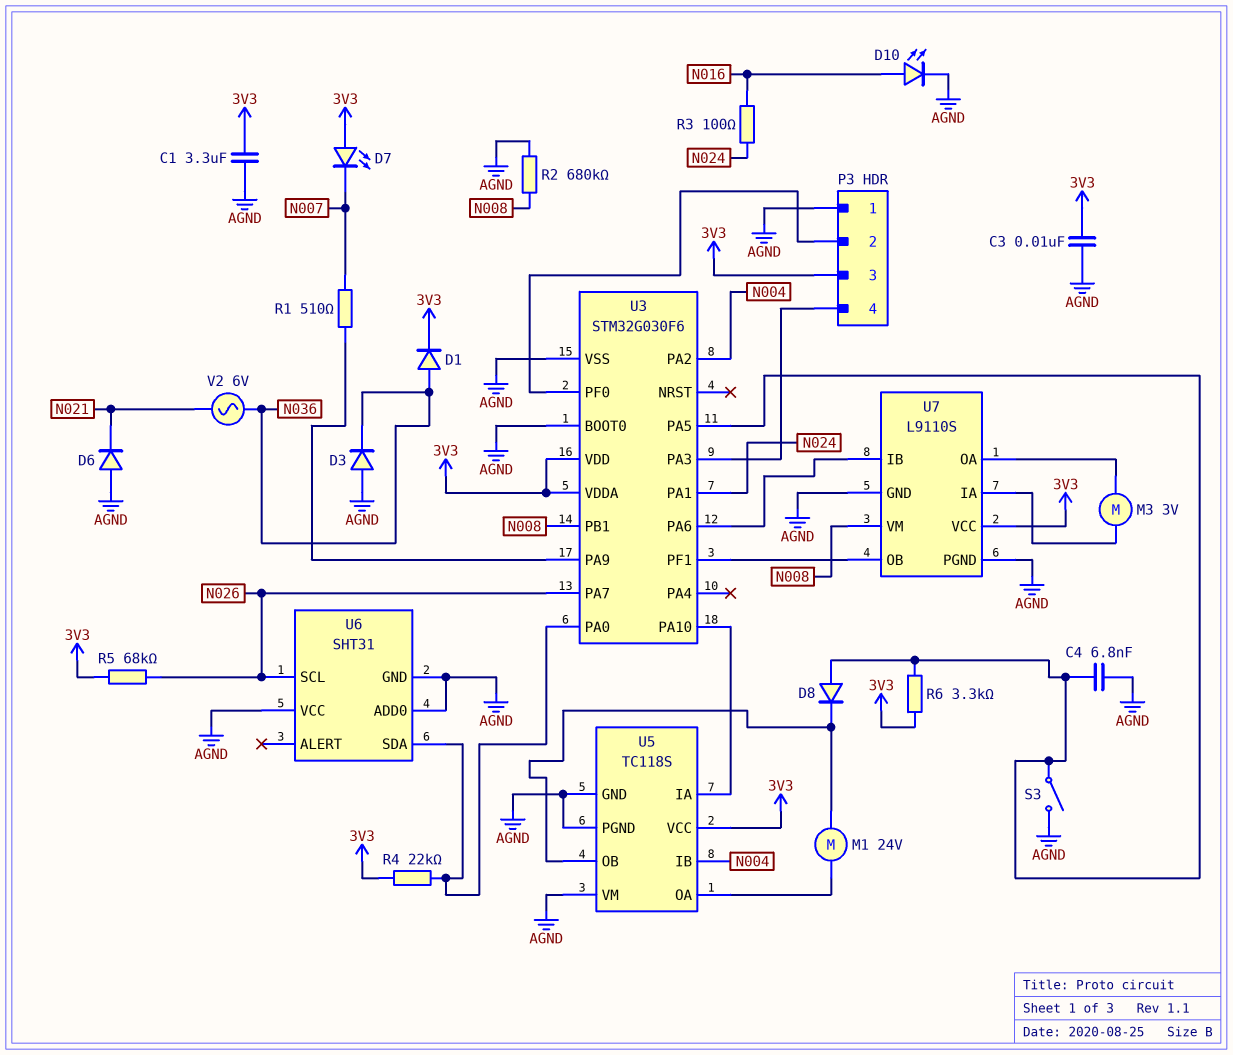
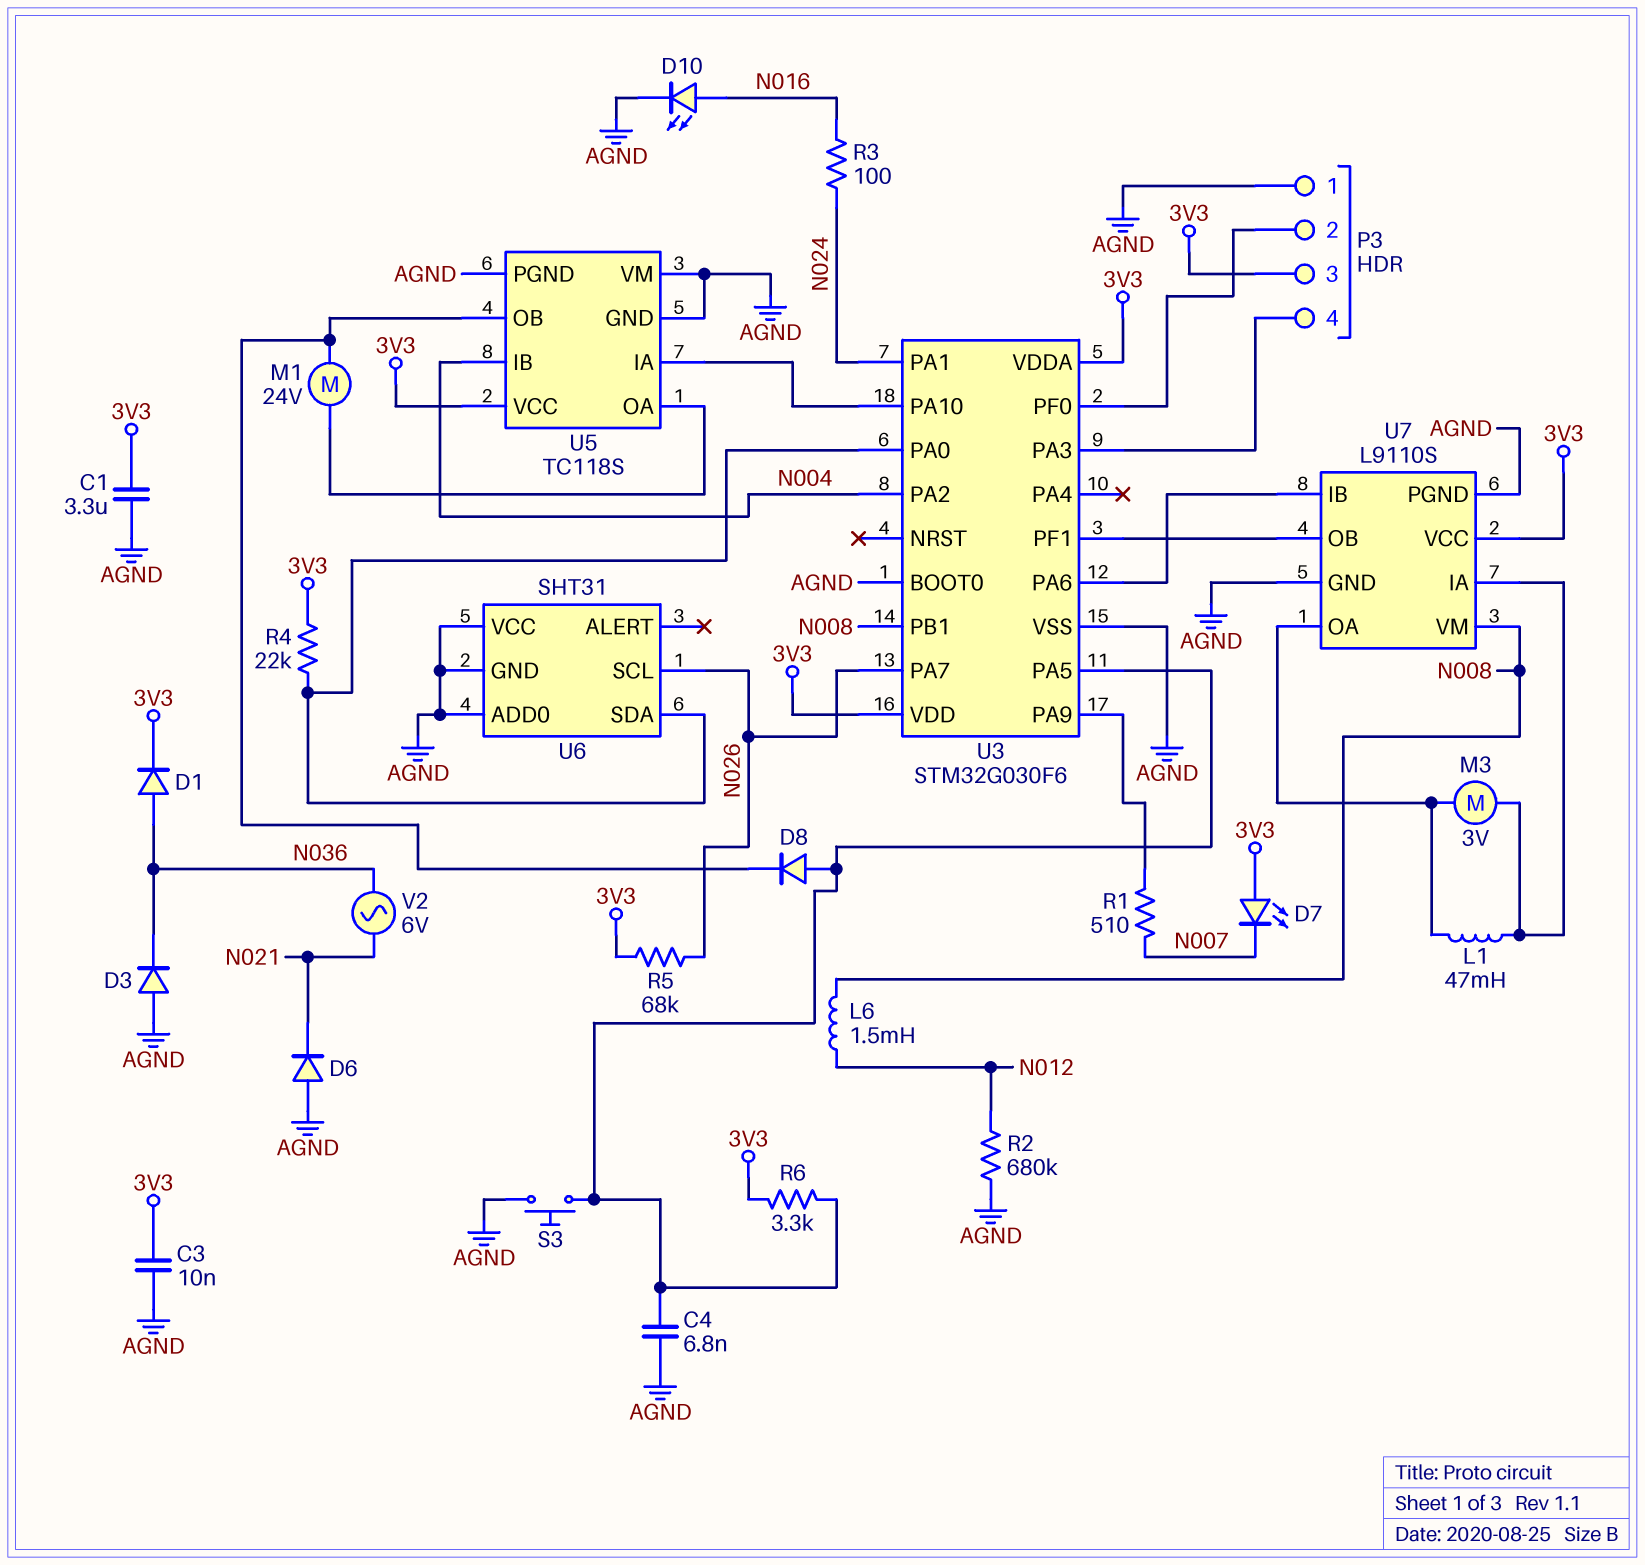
L1: none -> 47mH (U7/IA, U7/OA)
L6: none -> 1.5mH (N008, N012)
R2: 680k (AGND, N008) -> 680k (AGND, N012)
S3: switch (AGND, U3/PA5) -> button (AGND, U3/PA5)

